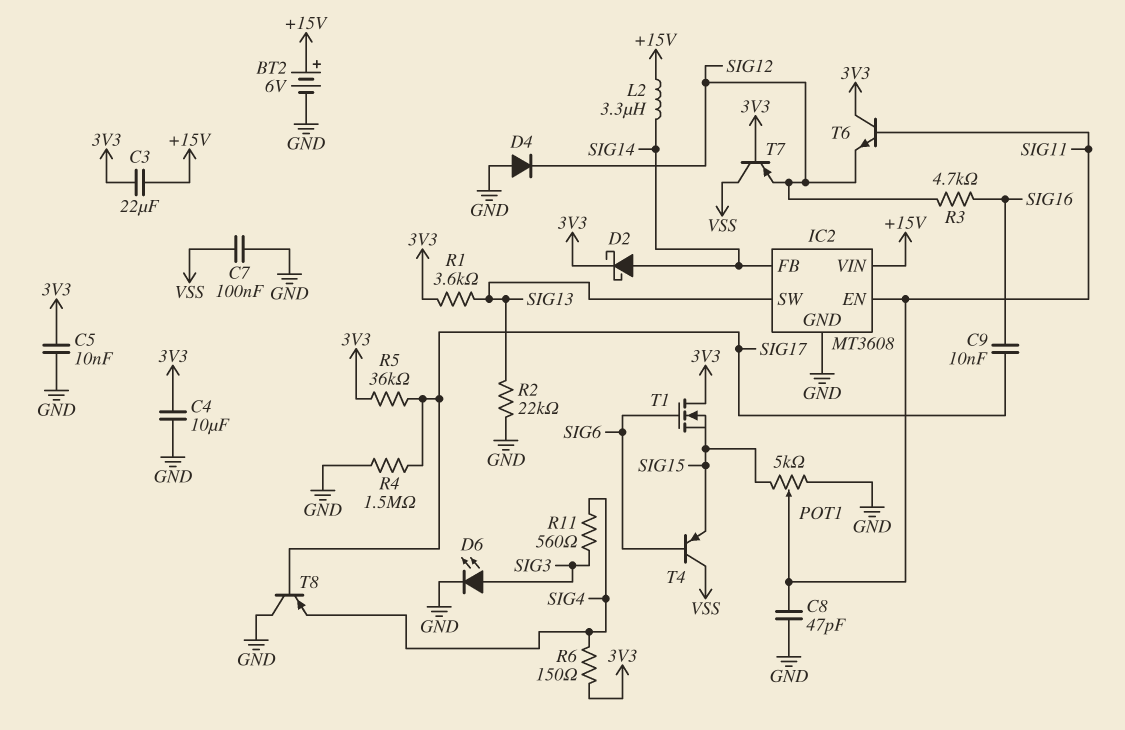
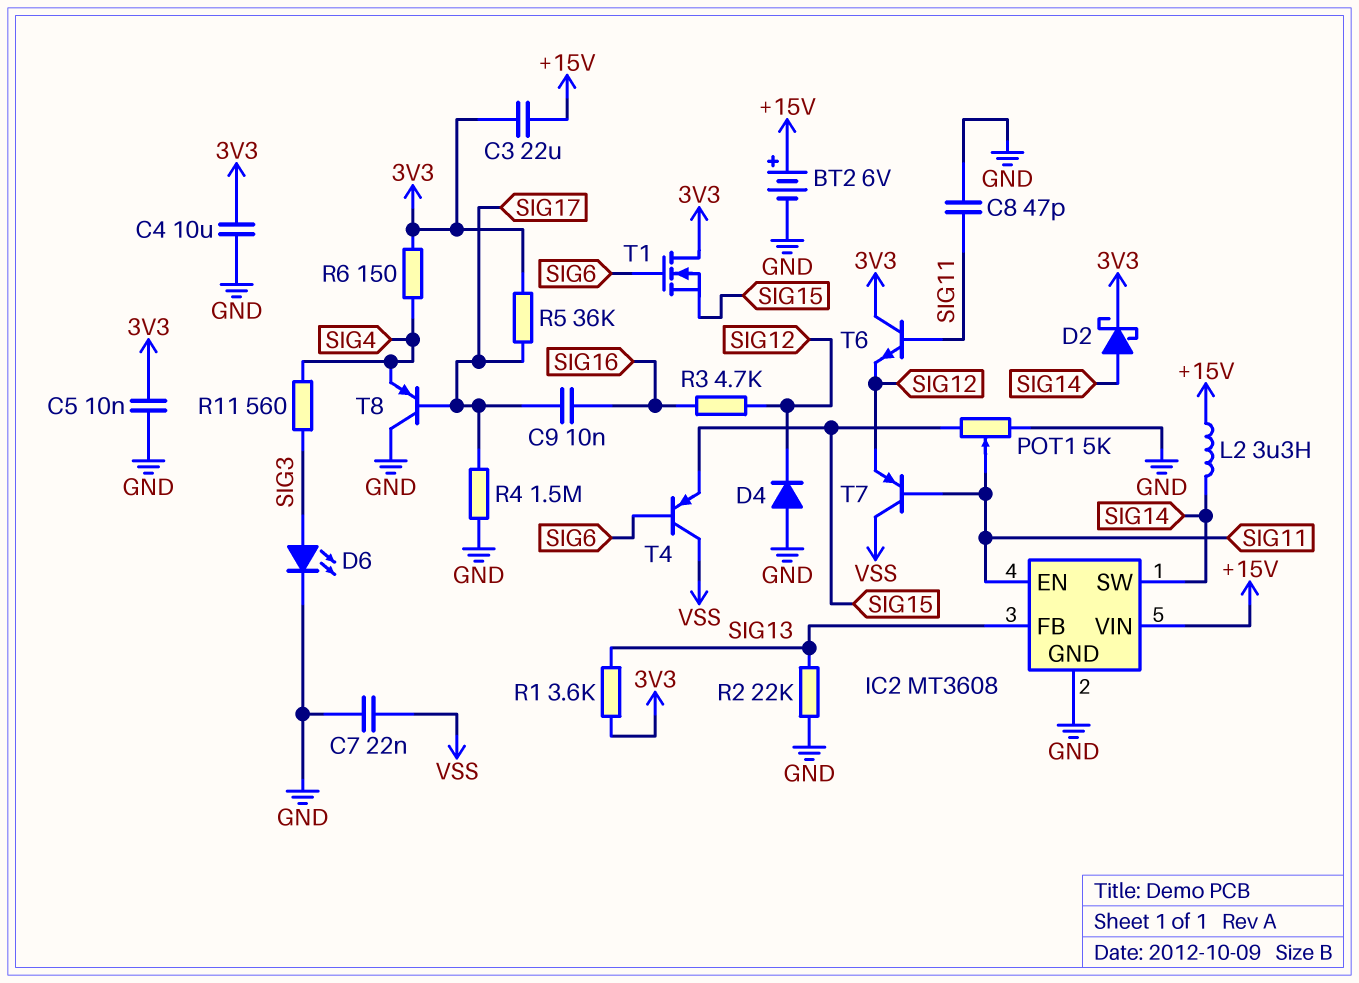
C7: 100nF (GND, VSS) -> 22nF (GND, VSS)
IC2 pin FB: SIG14 -> SIG13
IC2 pin SW: SIG13 -> SIG14
T7: PNP (B 3V3, C VSS, E SIG12) -> PNP (B SIG11, C VSS, E SIG12)

